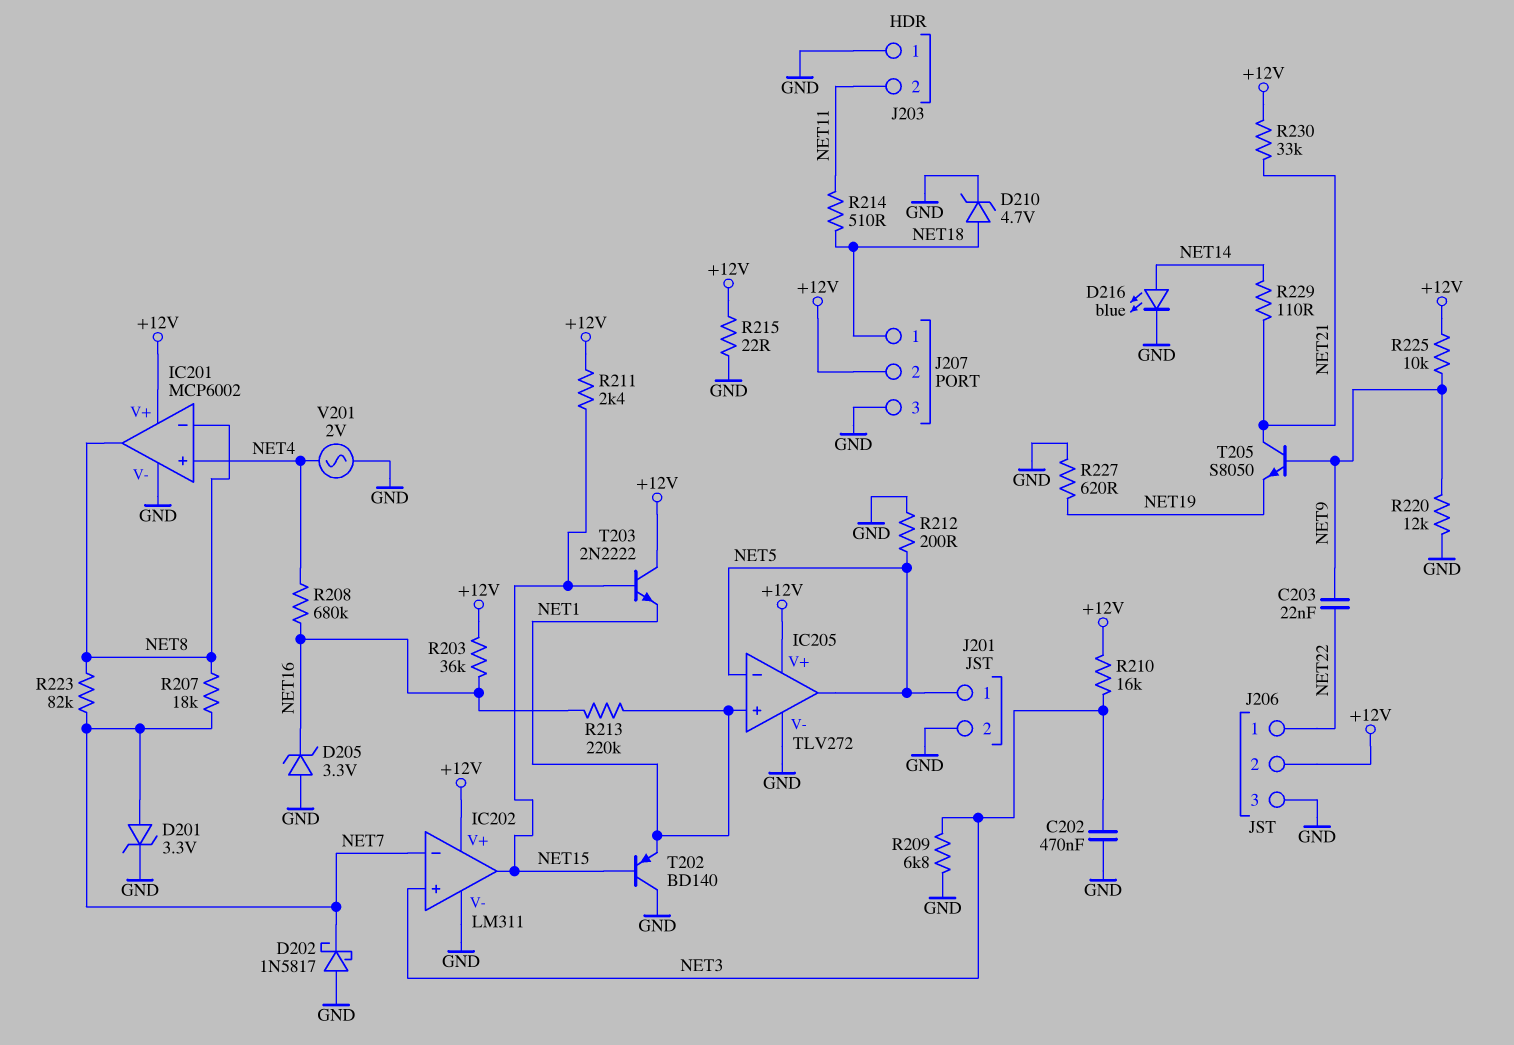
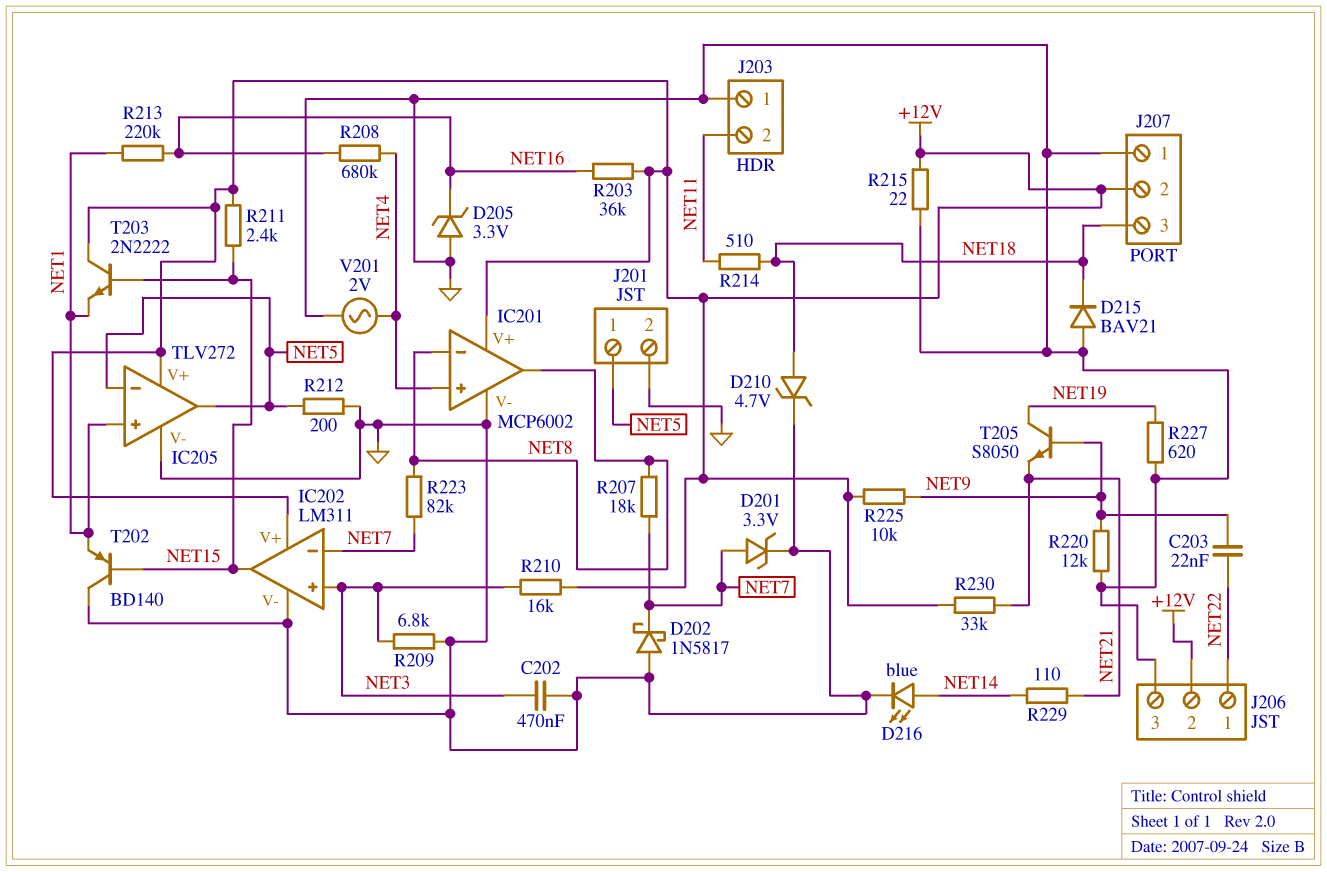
D215: none -> diode BAV21 (A GND, K NET18)
J207 pin 1: NET18 -> GND
J207 pin 3: GND -> NET18
T205: NPN S8050 (B NET9, C NET21, E NET19) -> NPN S8050 (B NET9, C NET19, E NET21)

